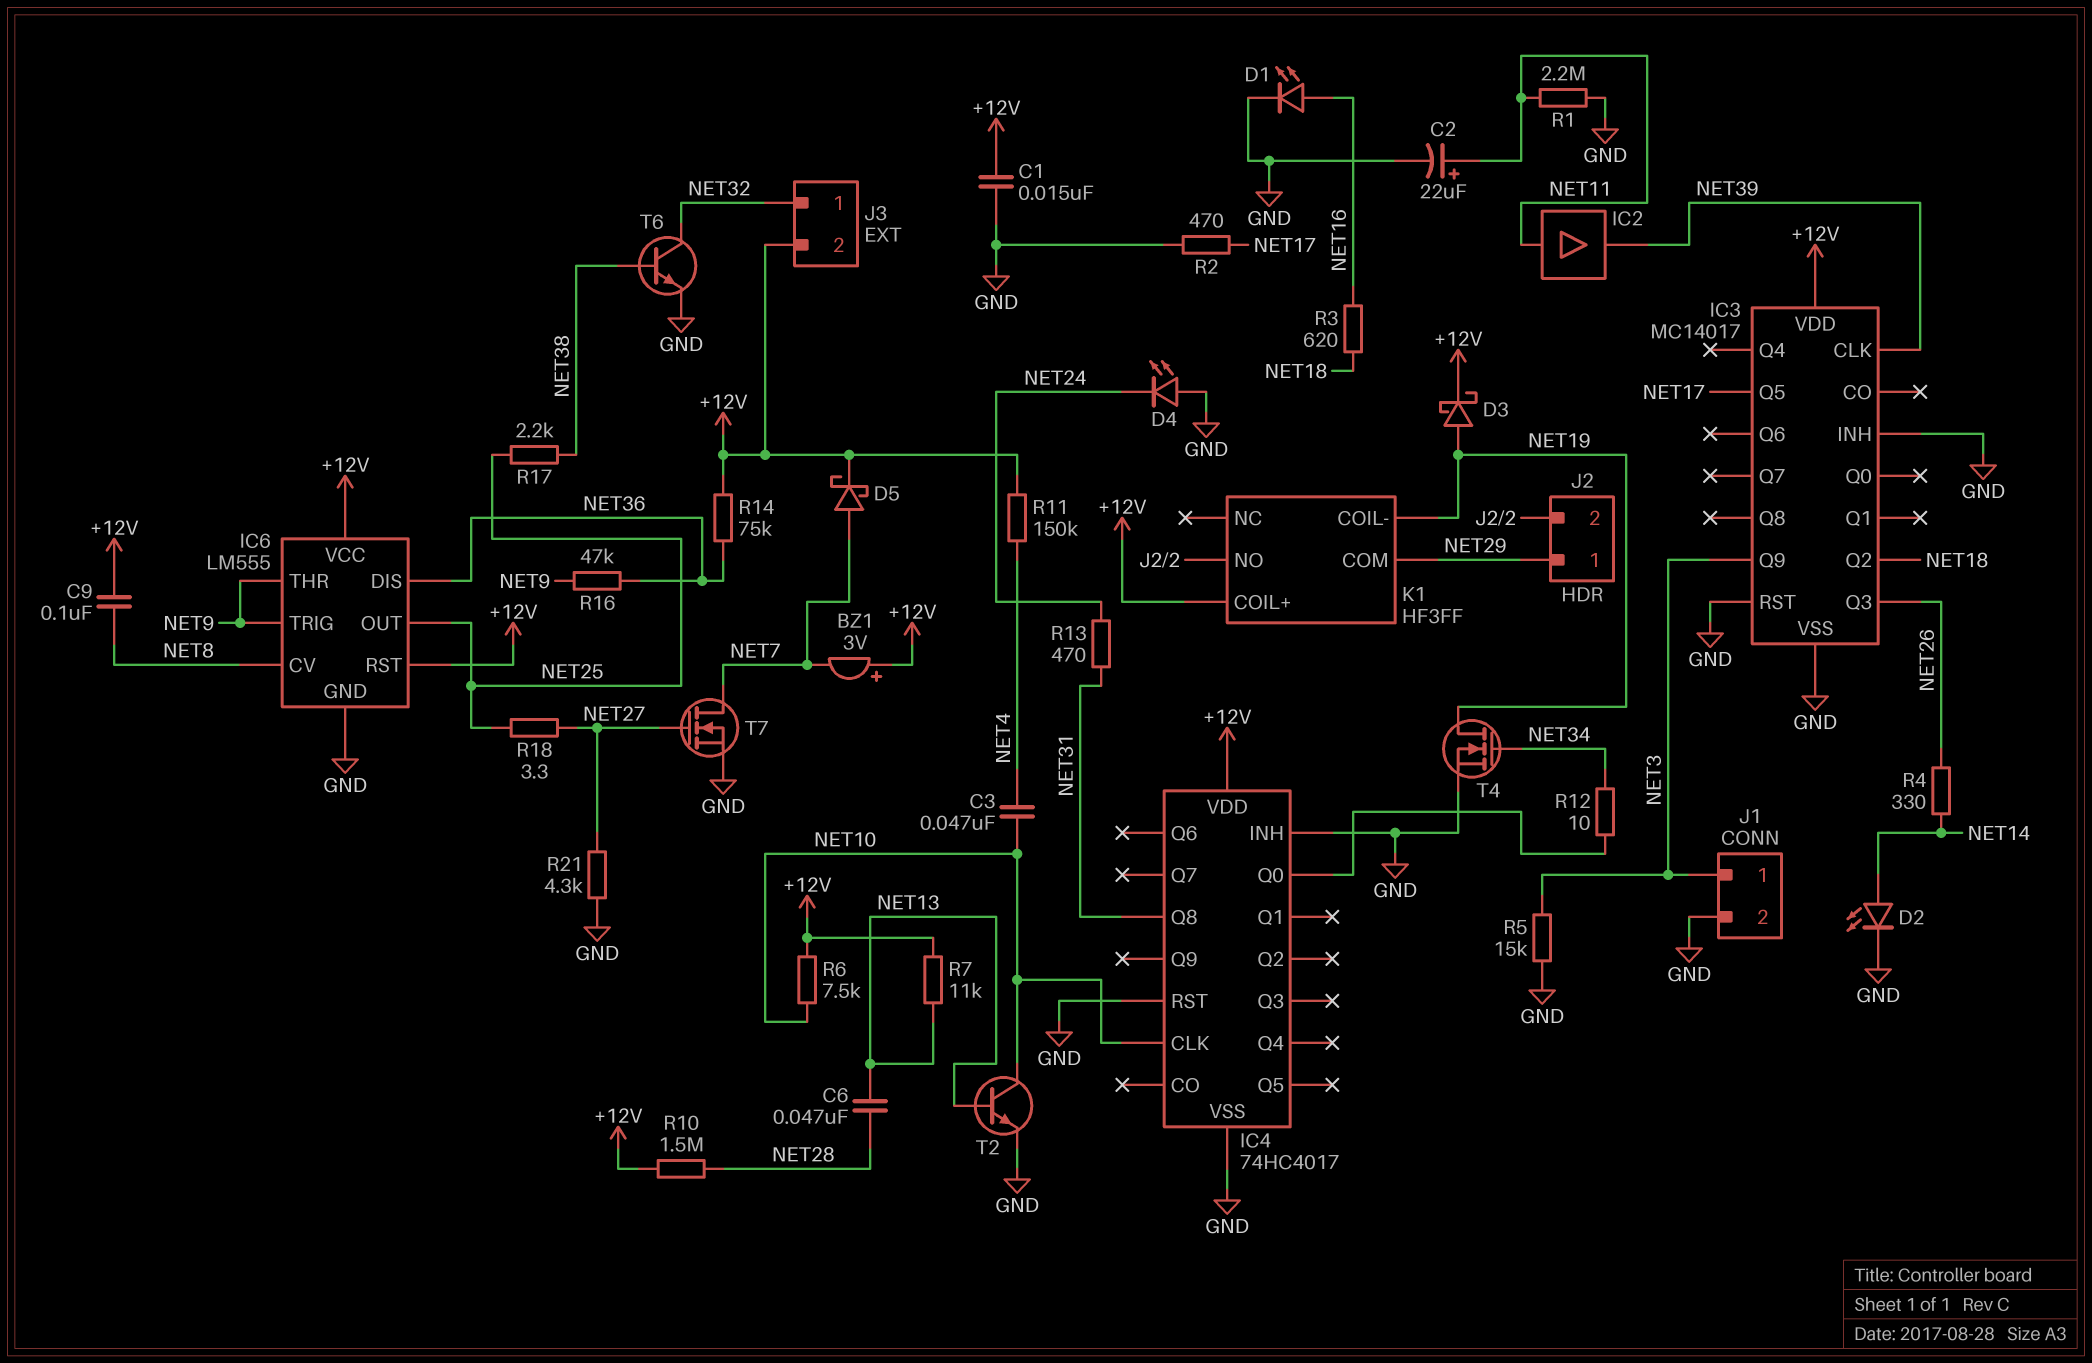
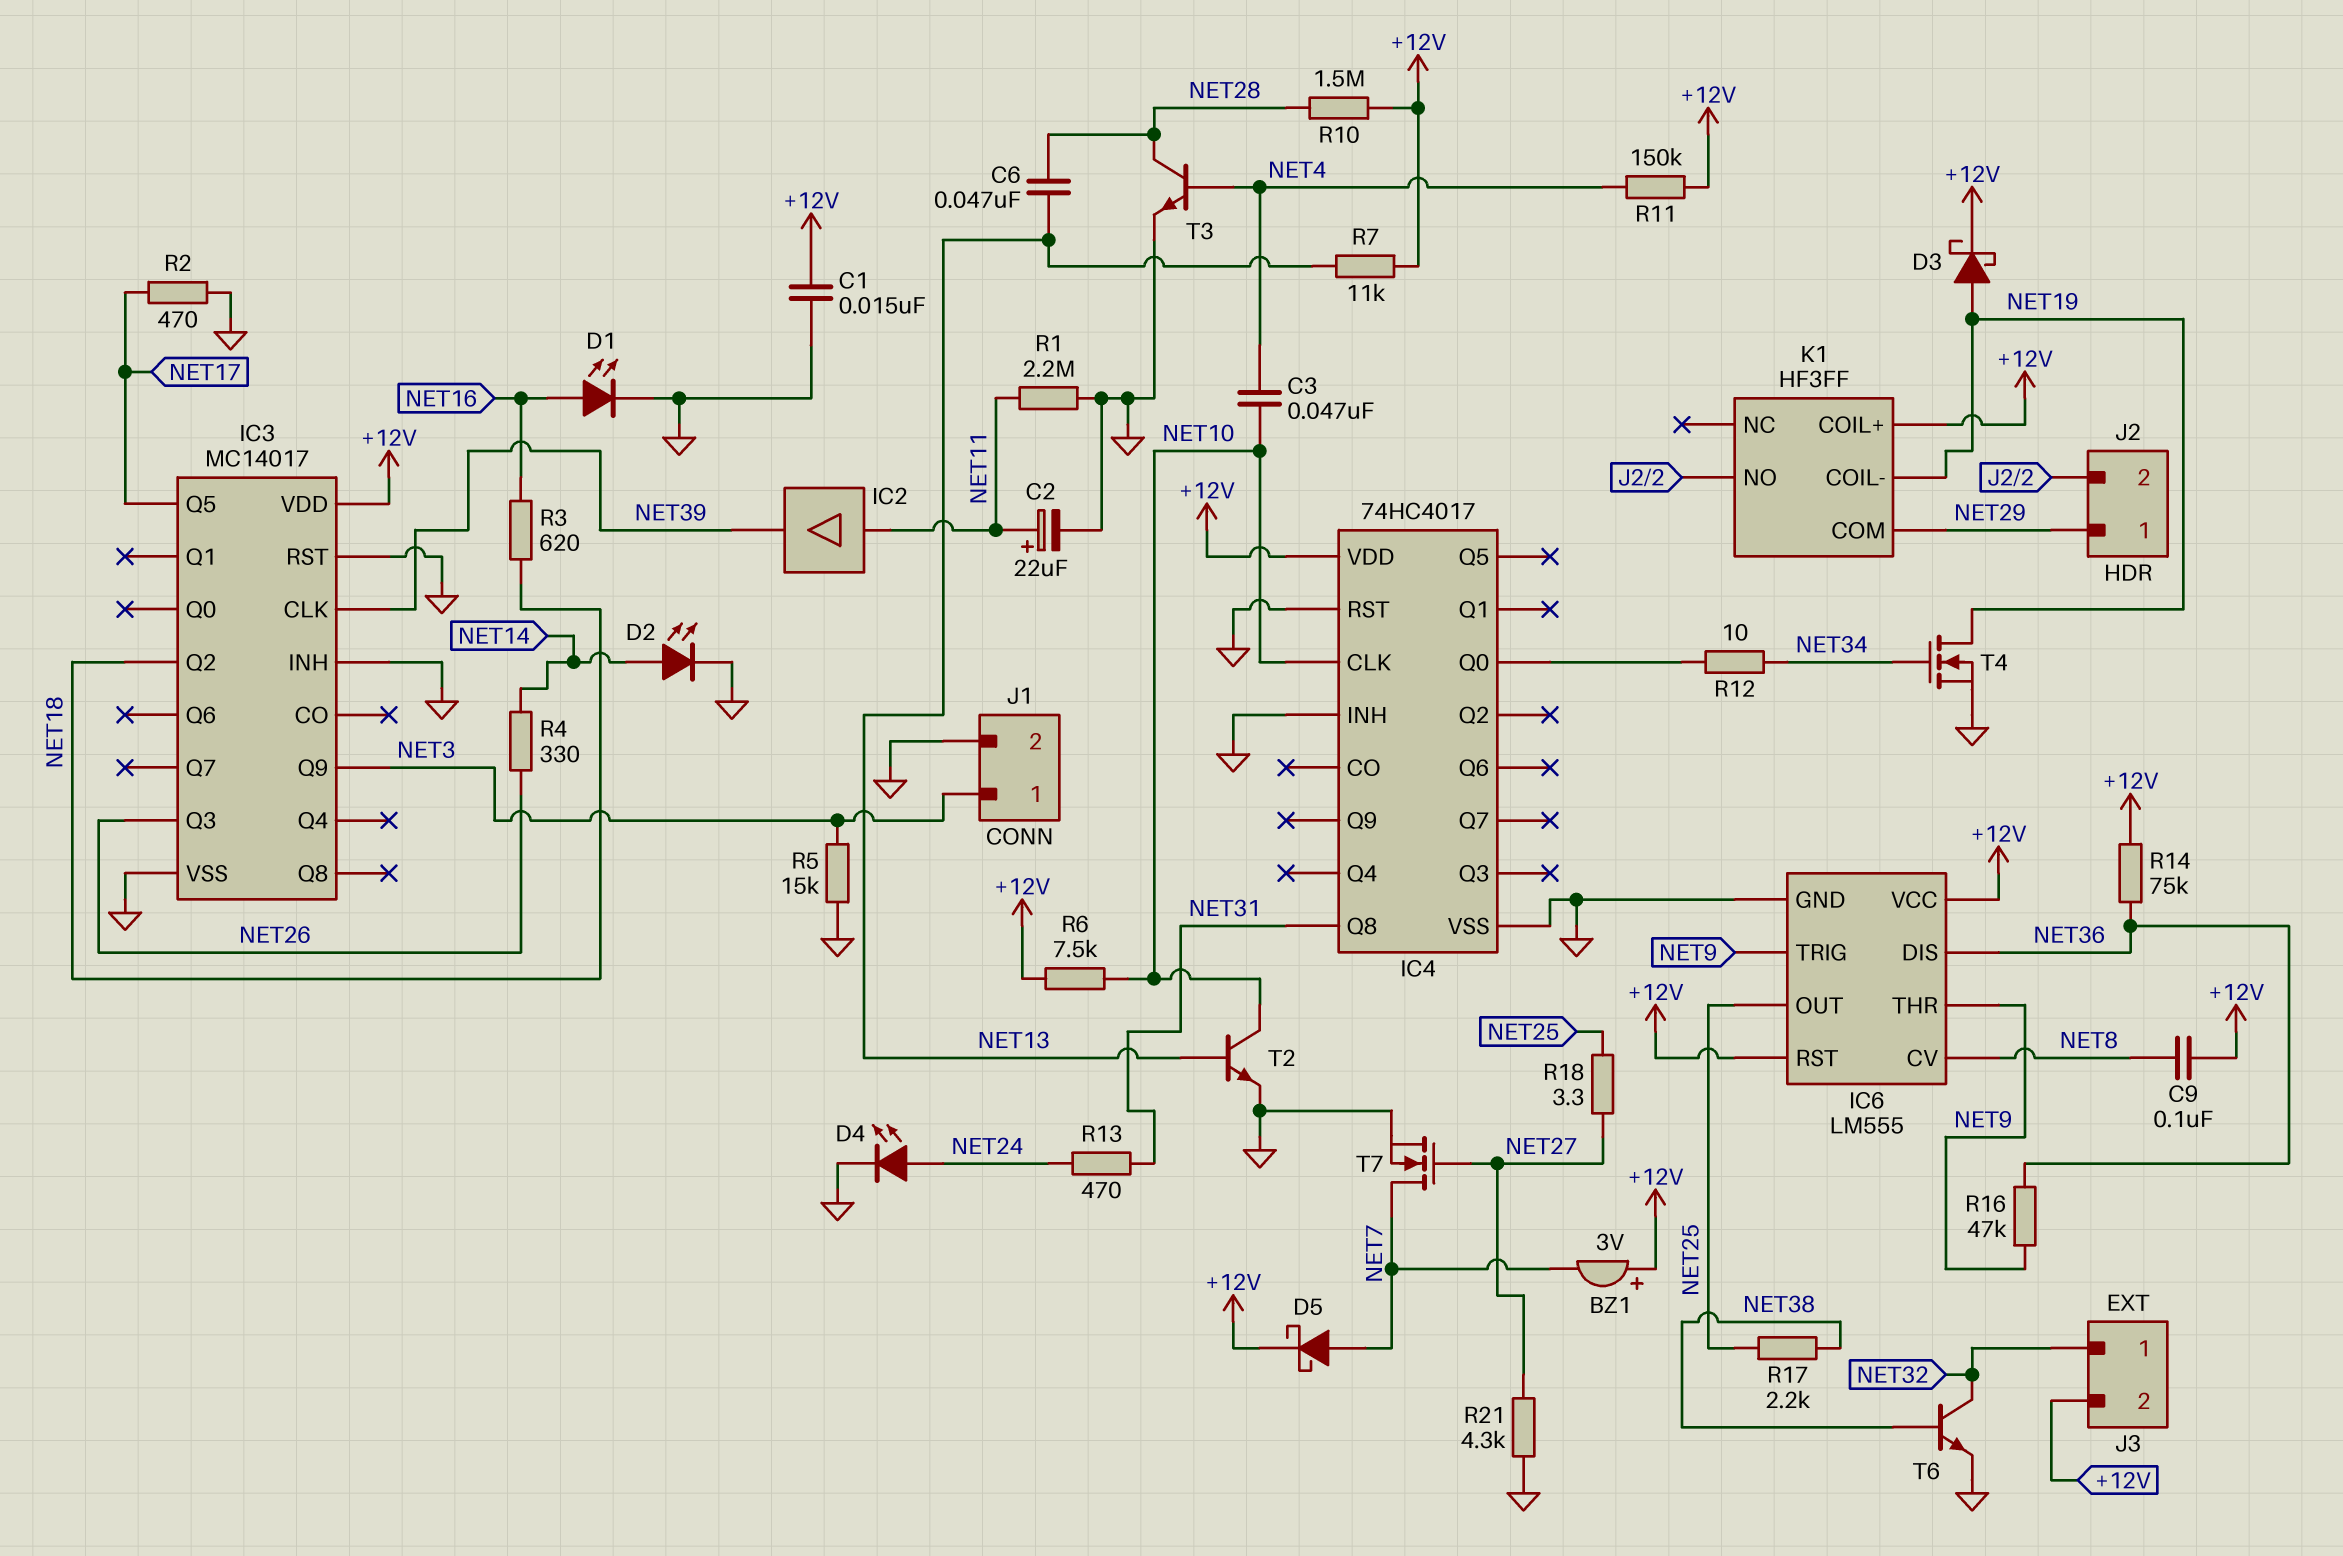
D4: LED (A GND, K NET24) -> LED (A NET24, K GND)
T3: none -> NPN (B NET4, C NET28, E GND)

